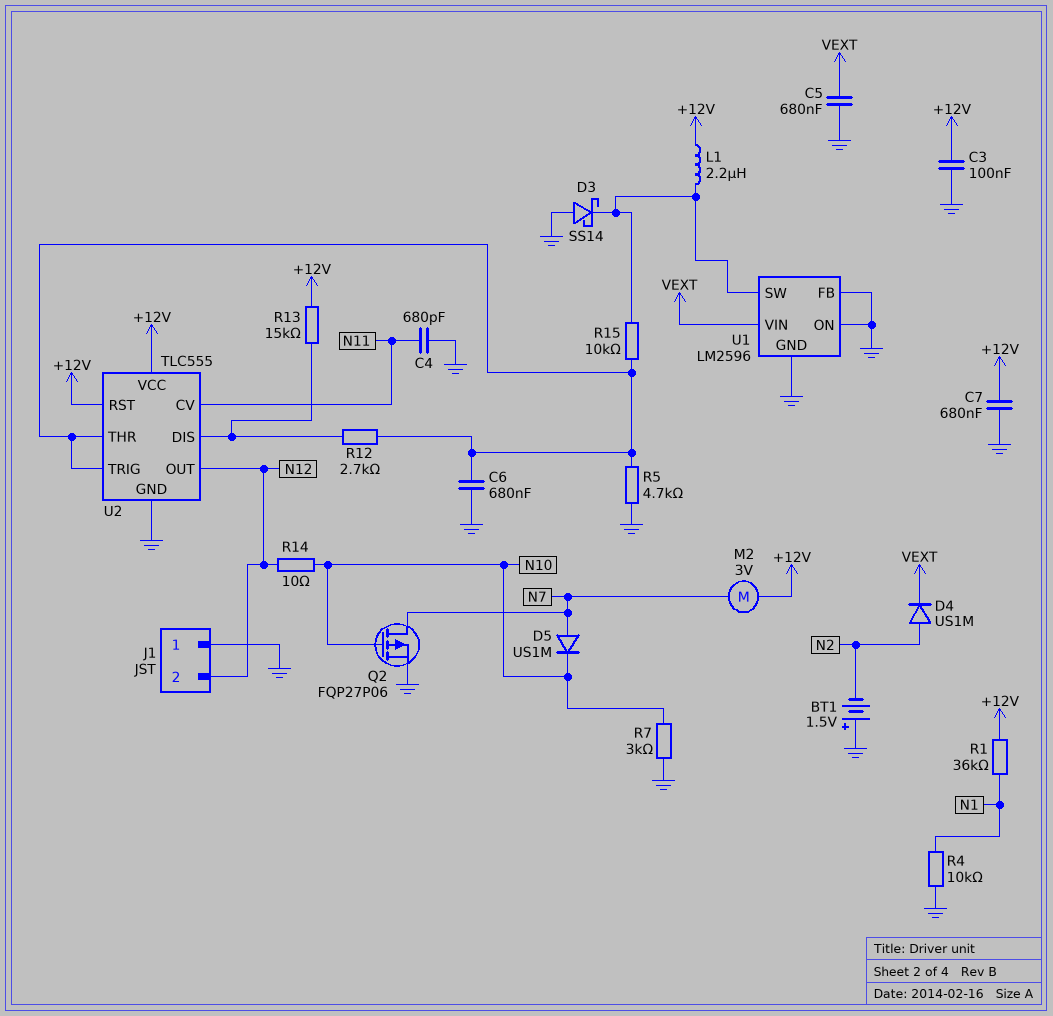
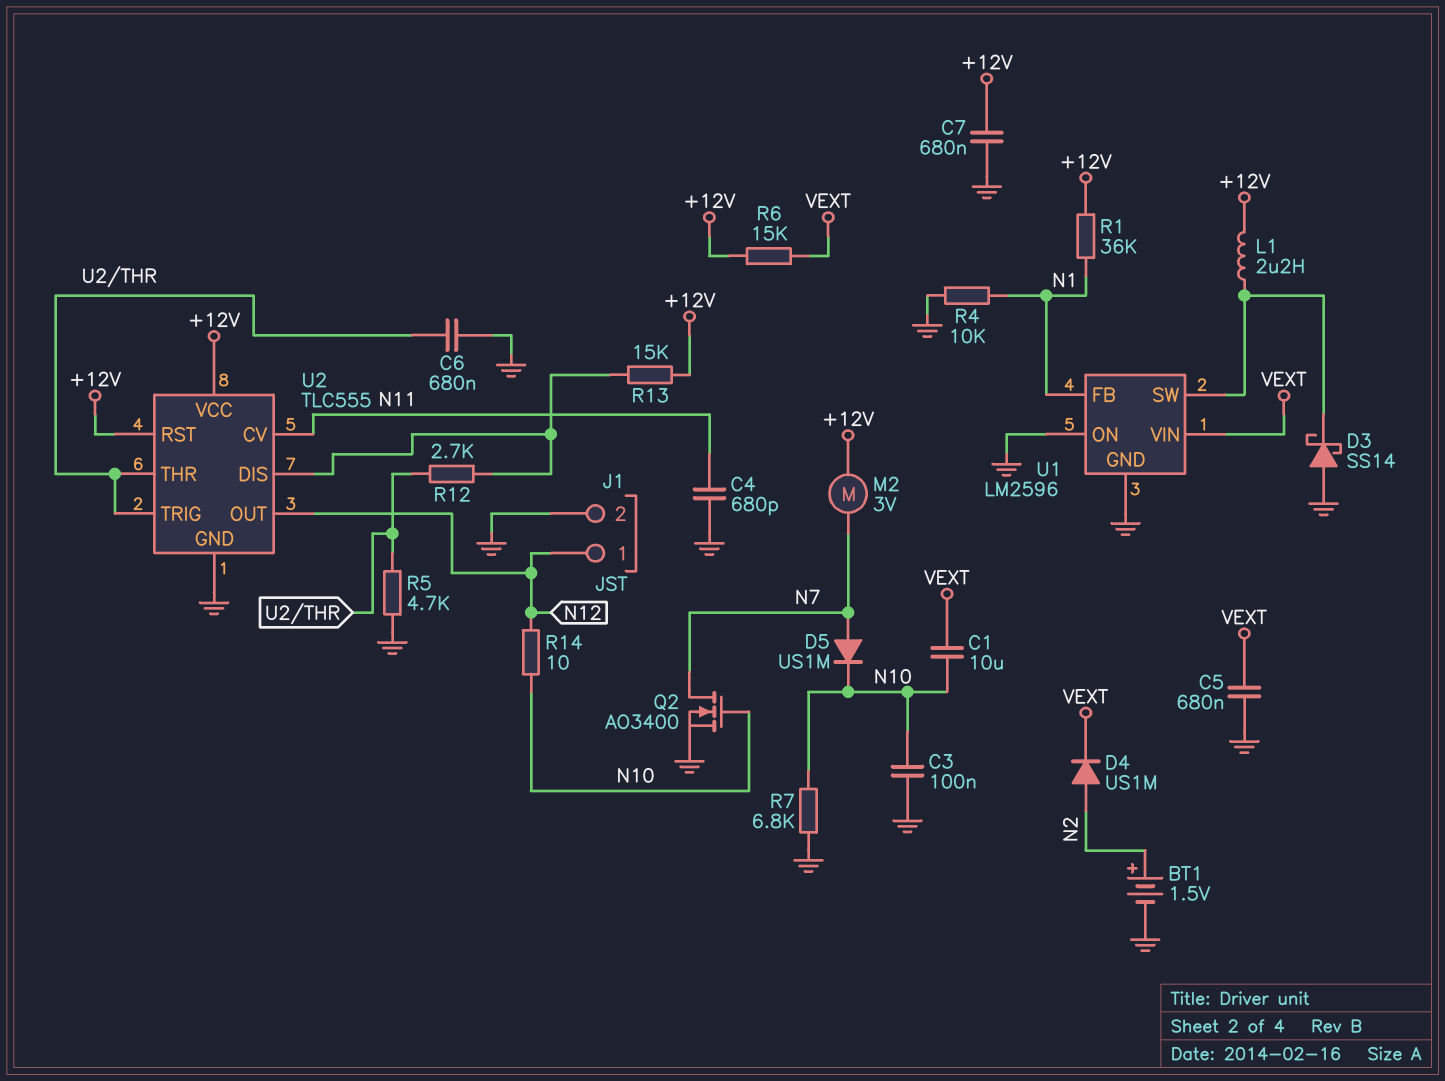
BT1: 1.5V (plus GND, minus N2) -> 1.5V (plus N2, minus GND)
C1: none -> 10uF (N10, VEXT)
C3: 100nF (+12V, GND) -> 100nF (GND, N10)
J1 pin 1: GND -> N12
J1 pin 2: N12 -> GND
Q2: PMOS FQP27P06 (G N10, D N7, S GND) -> NMOS AO3400 (G N10, D N7, S GND)
R6: none -> 15k (+12V, VEXT)
R7: 3k (GND, N10) -> 6.8k (GND, N10)
R15: 10k (U1/SW, U2/THR) -> none
U1 pin FB: GND -> N1

